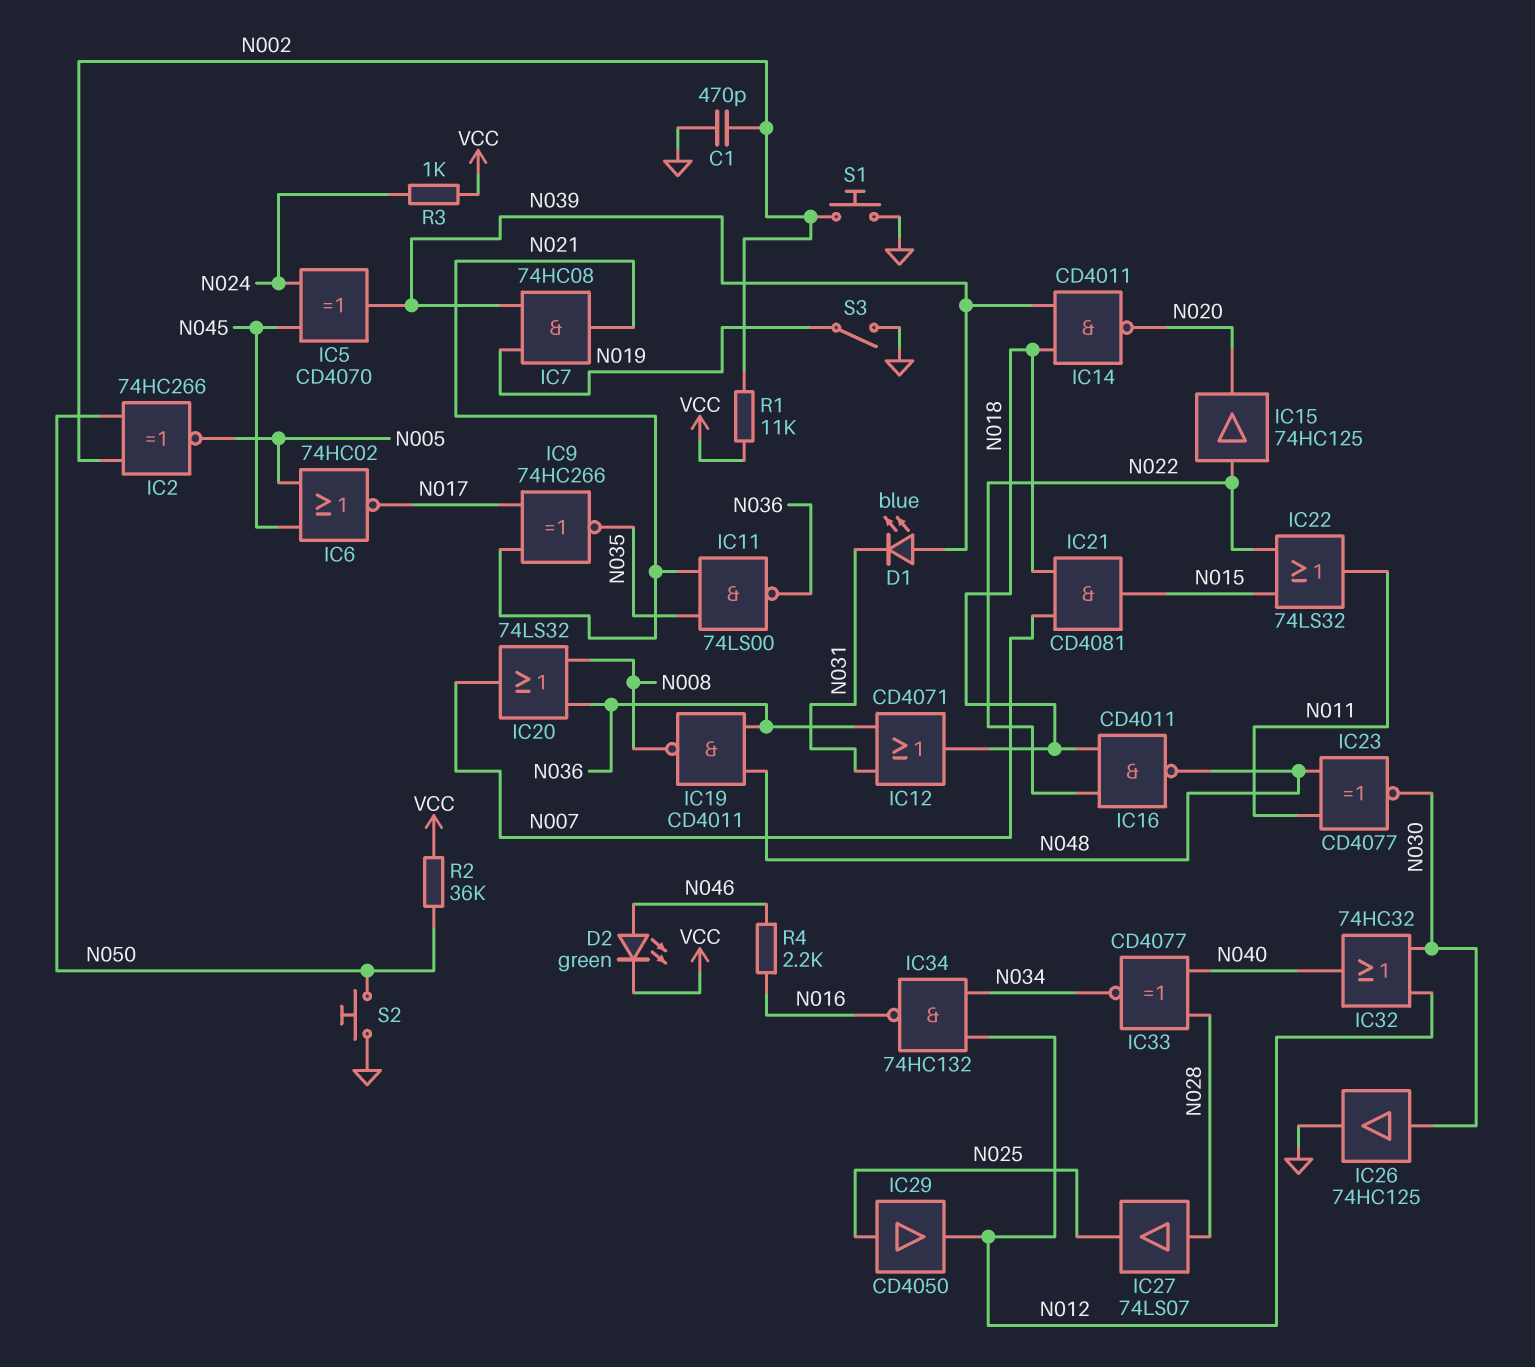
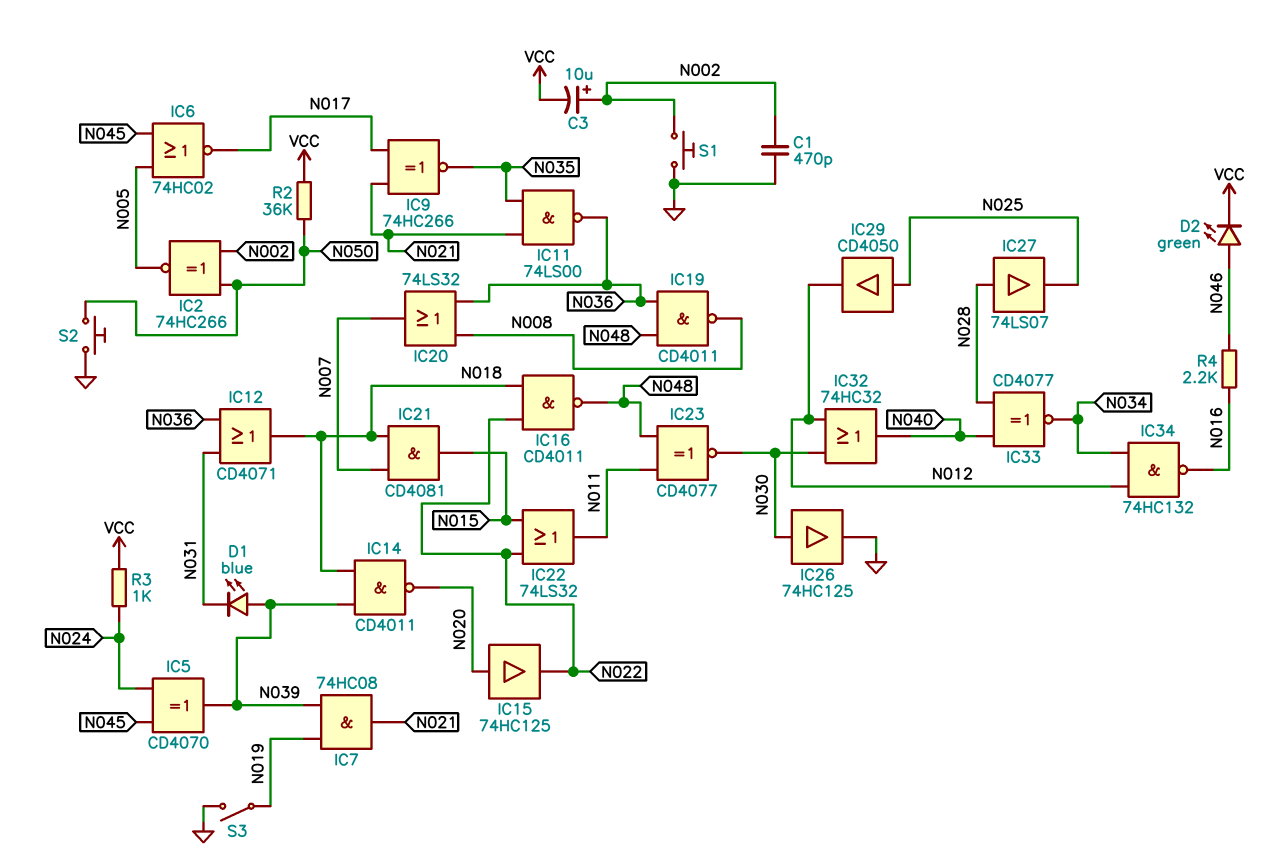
C3: none -> 10uF (plus N002, minus VCC)
IC15: buffer 74HC125 (in N022, out N020) -> buffer 74HC125 (in N020, out N022)
R1: 11k (N002, VCC) -> none

